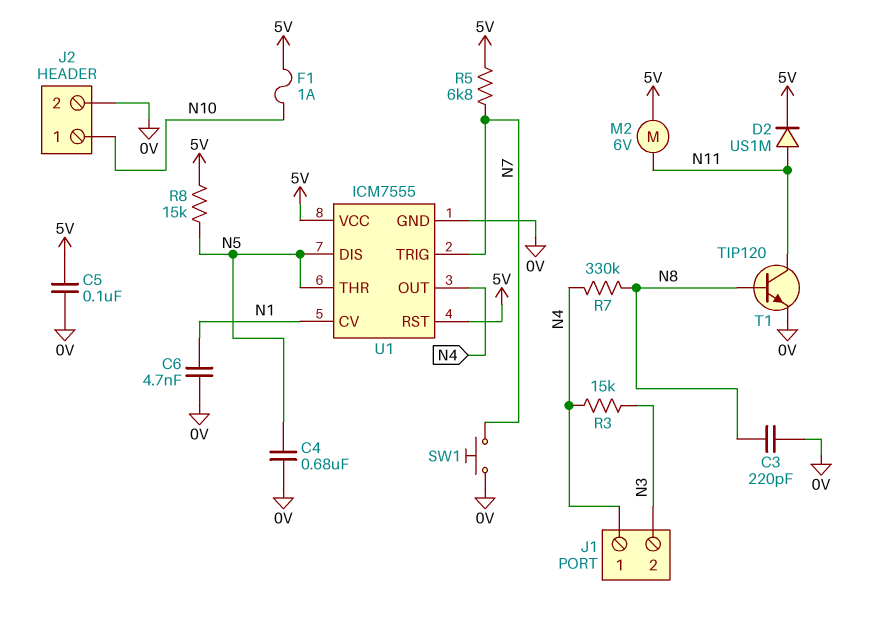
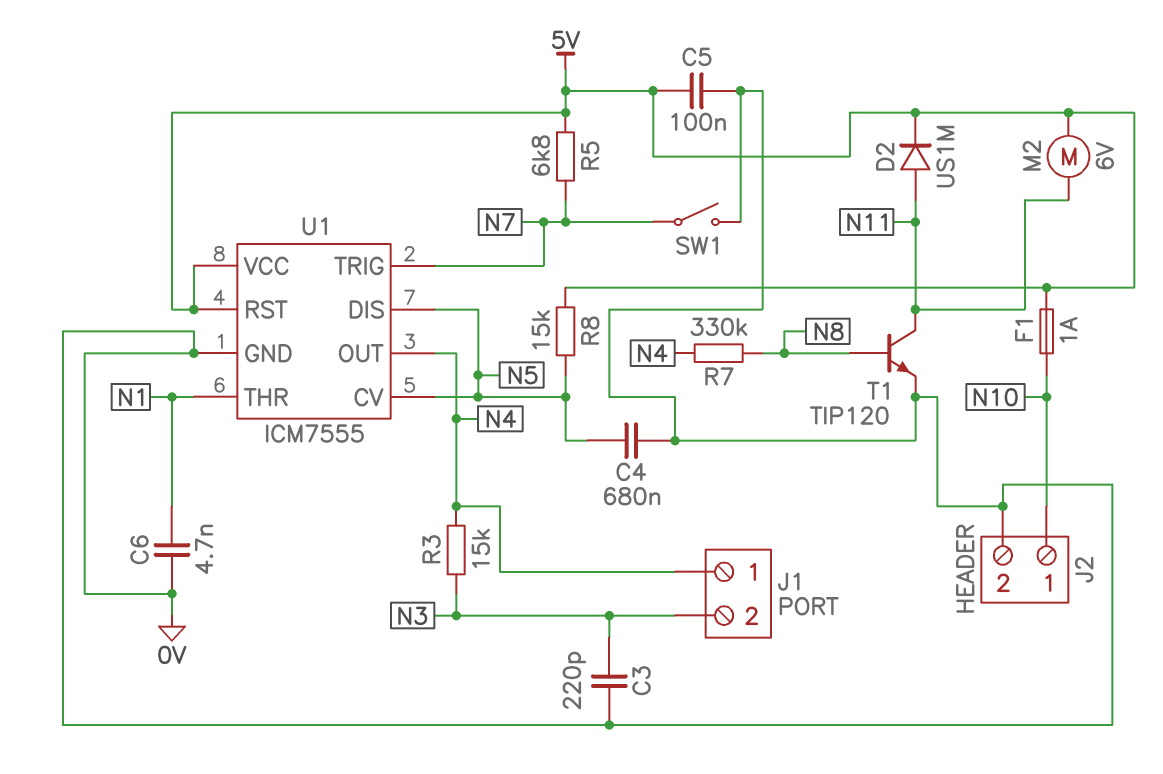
C3: 220pF (0V, N8) -> 220pF (0V, N3)
SW1: button (0V, N7) -> switch (0V, N7)
U1 pin CV: N1 -> N5
U1 pin THR: N5 -> N1

